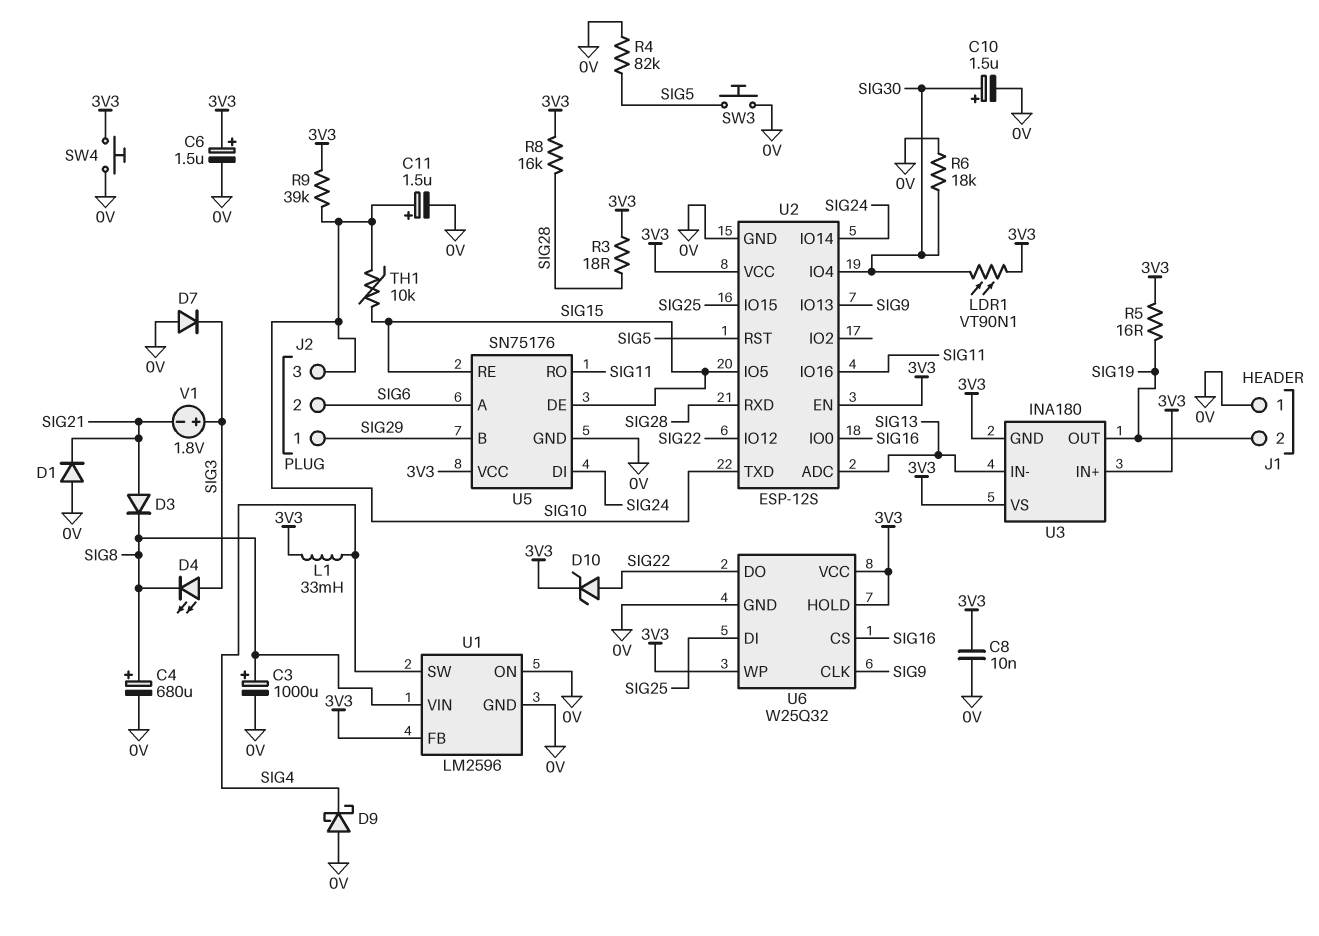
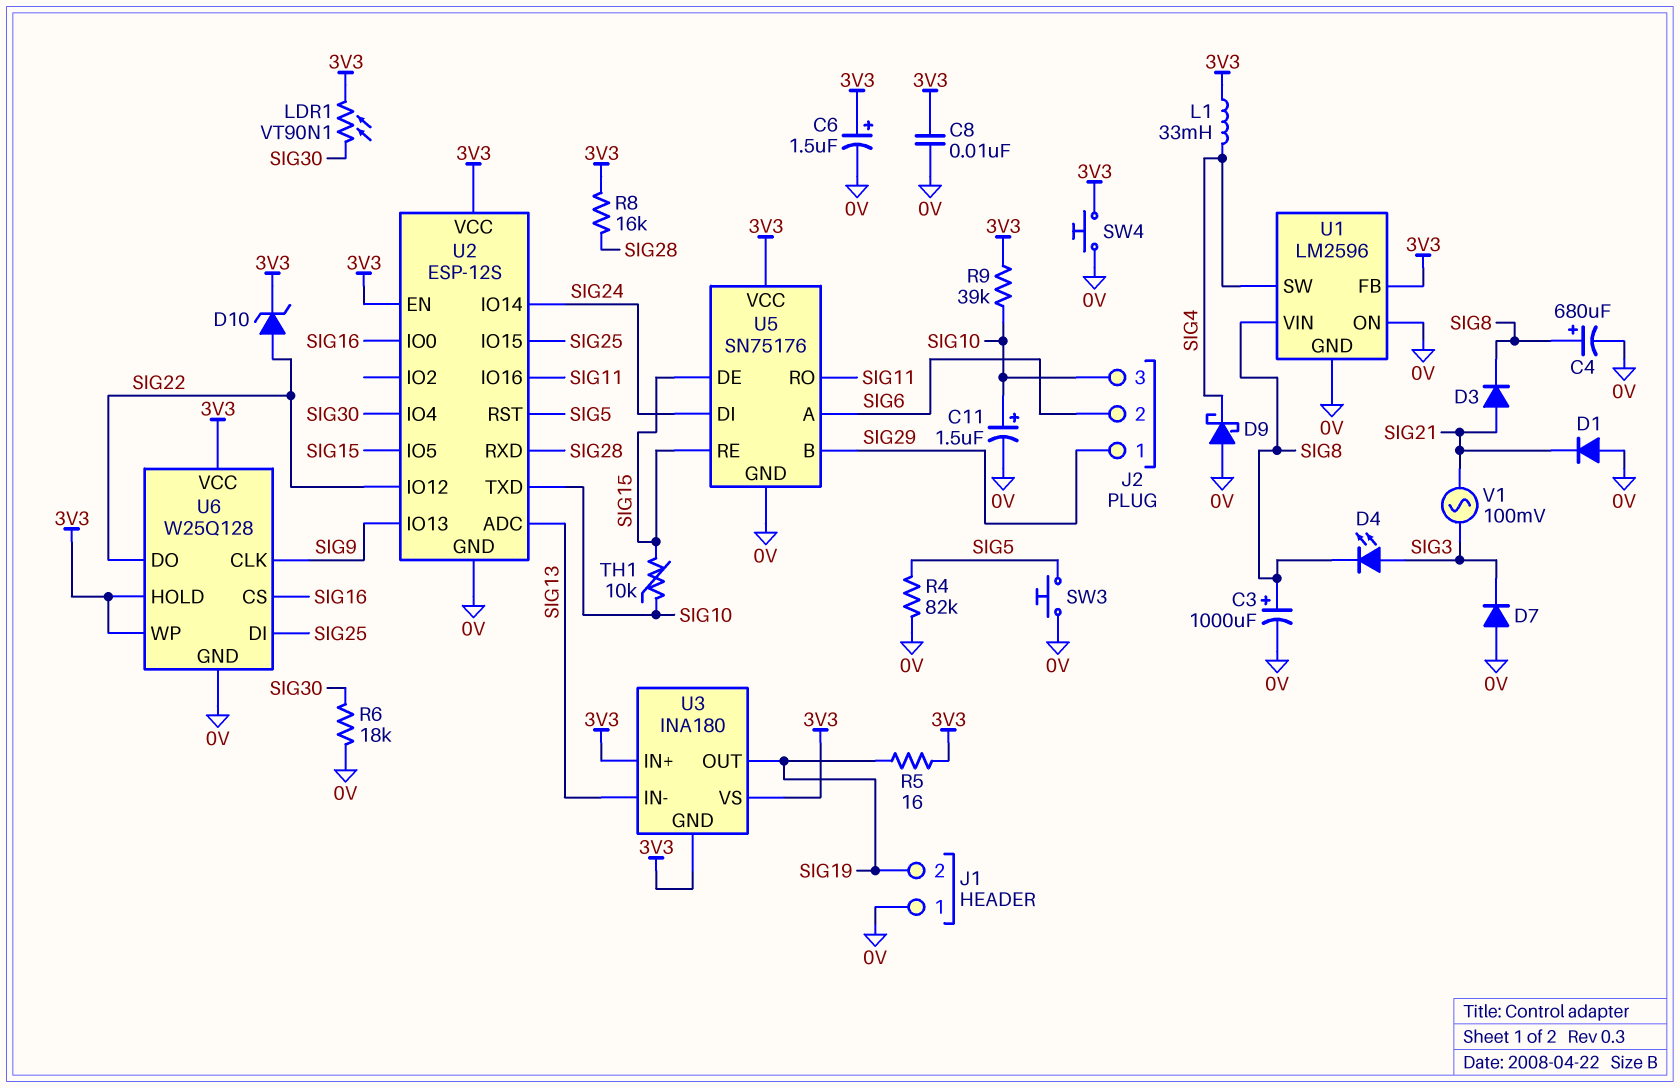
C10: 1.5uF (plus SIG30, minus 0V) -> none
R3: 18 (3V3, SIG28) -> none
U6: W25Q32 -> W25Q128
V1: 1.8V (plus SIG3, minus SIG21) -> AC 100mV (SIG3, SIG21)

